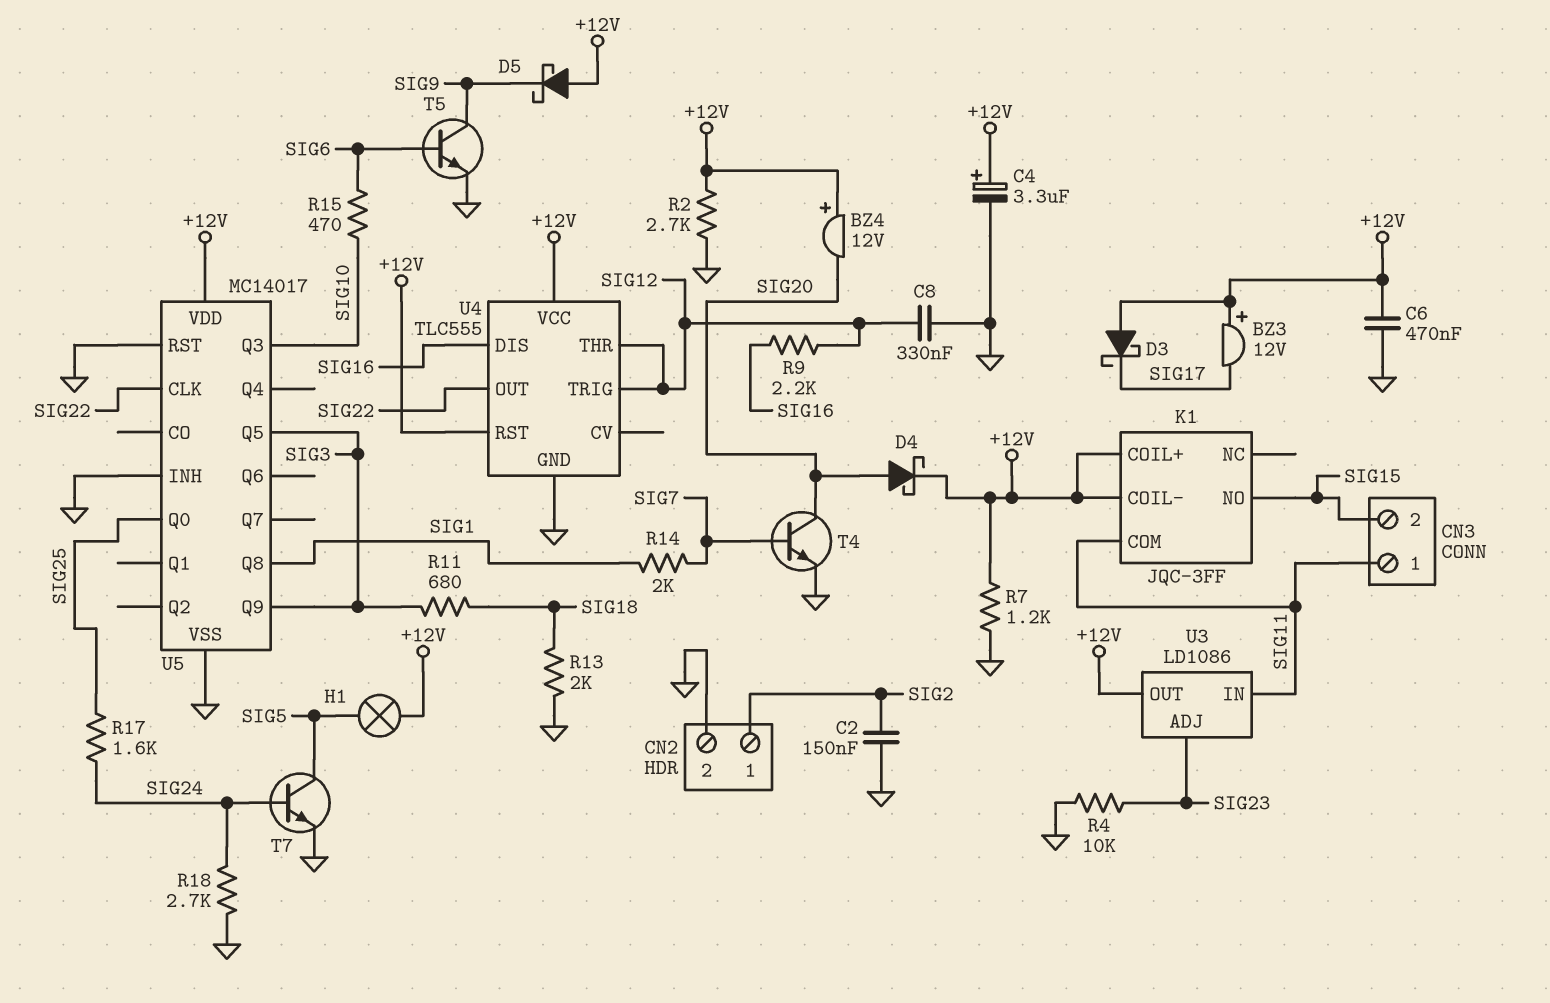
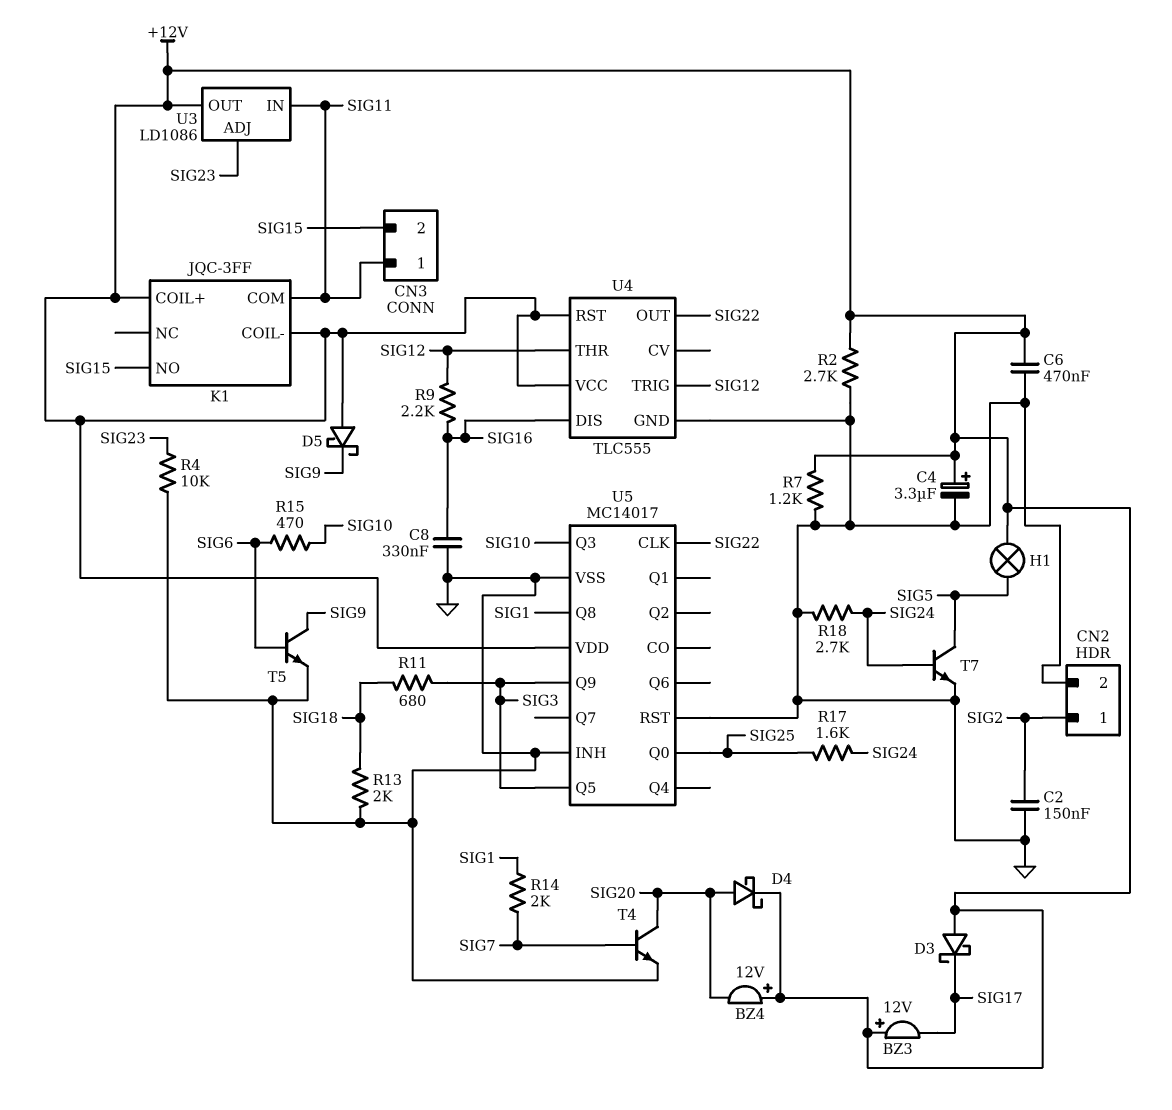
C8: 330nF (GND, SIG12) -> 330nF (GND, SIG16)

